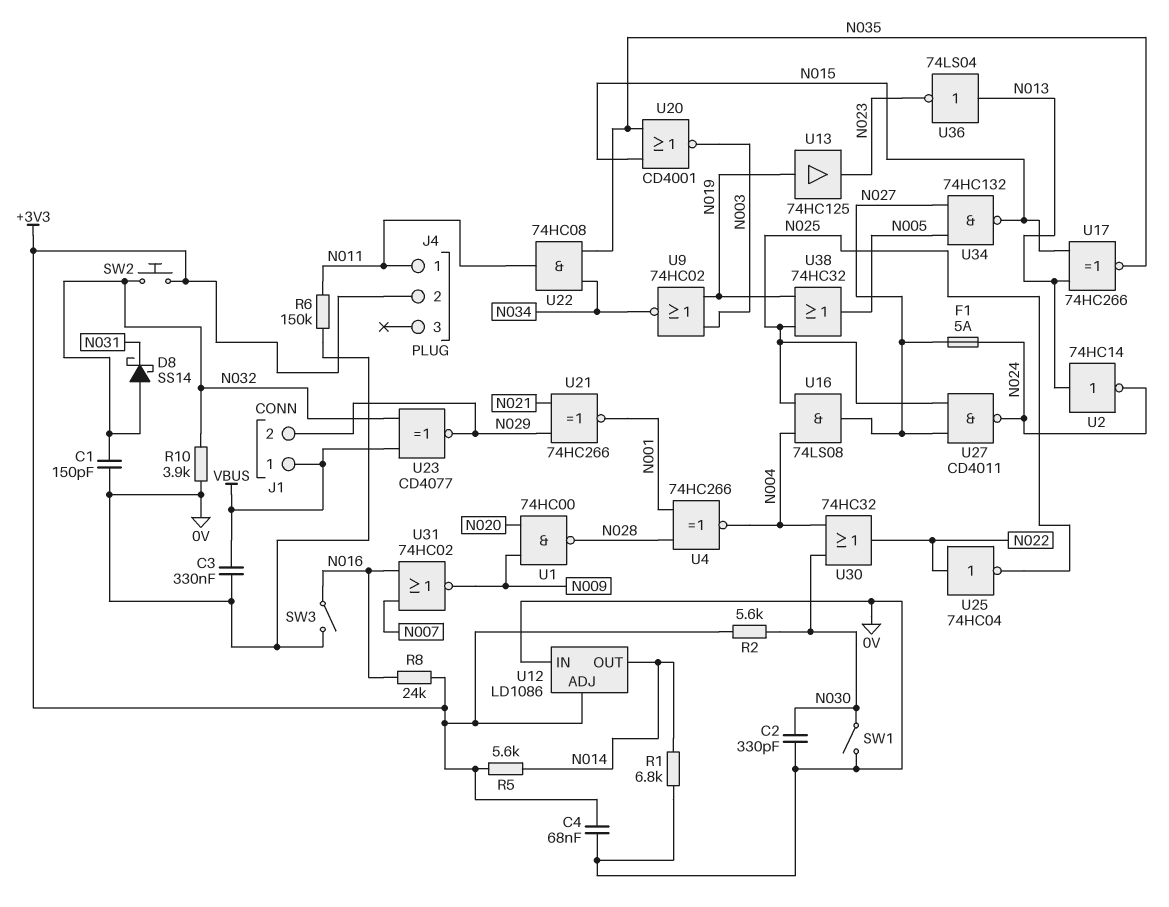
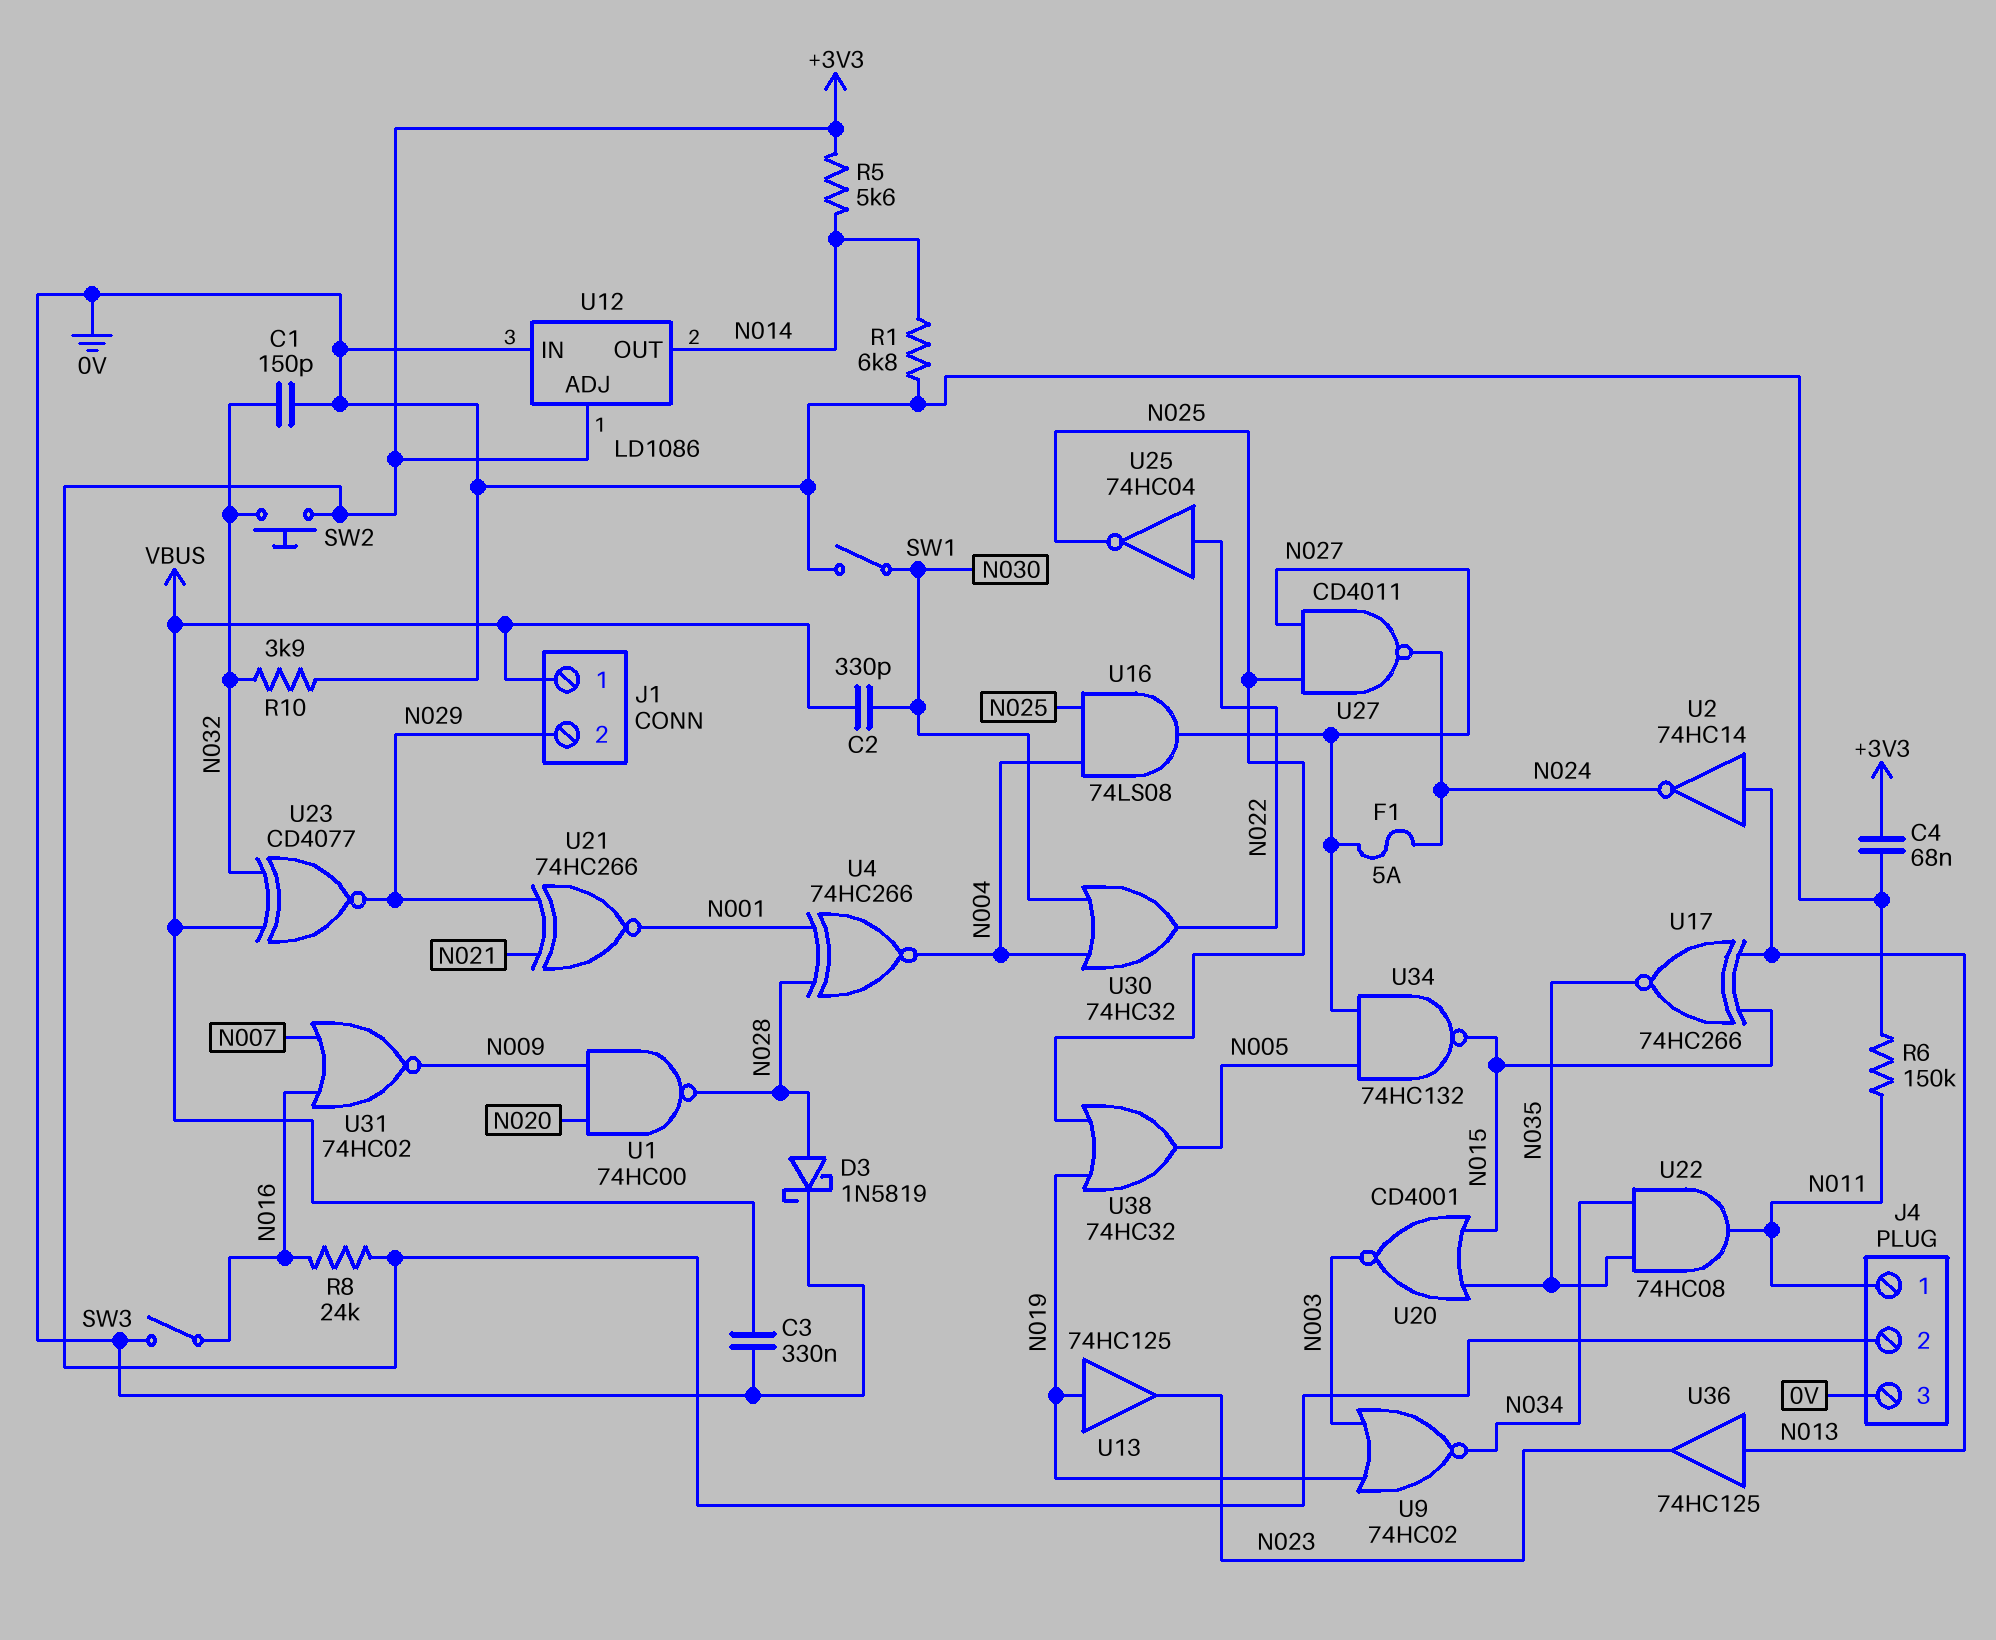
C2: 330pF (0V, N030) -> 330pF (N030, VBUS)
D3: none -> schottky 1N5819 (A N028, K 0V)
D8: schottky SS14 (A N032, K N031) -> none
J4 pin 3: none -> 0V
R2: 5.6k (+3V3, N030) -> none
U36: NOT 74LS04 (in N013, out N023) -> buffer 74HC125 (in N013, out N023)

